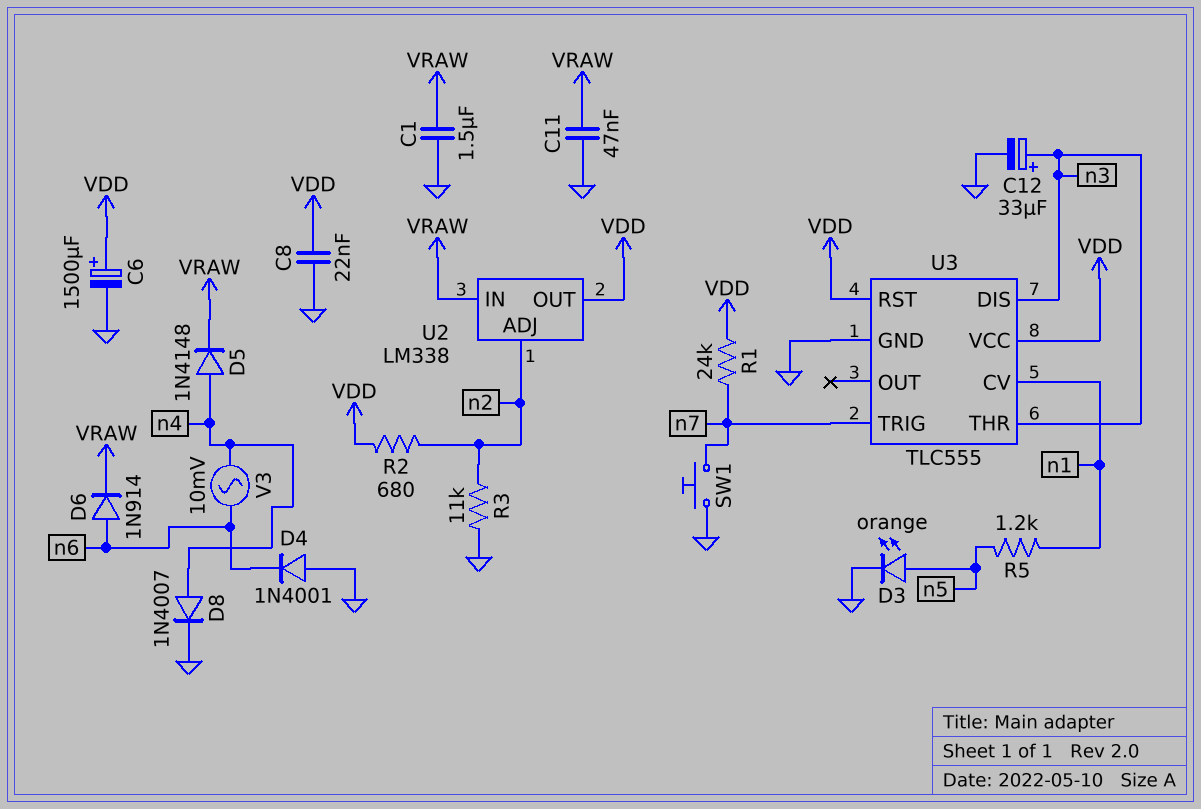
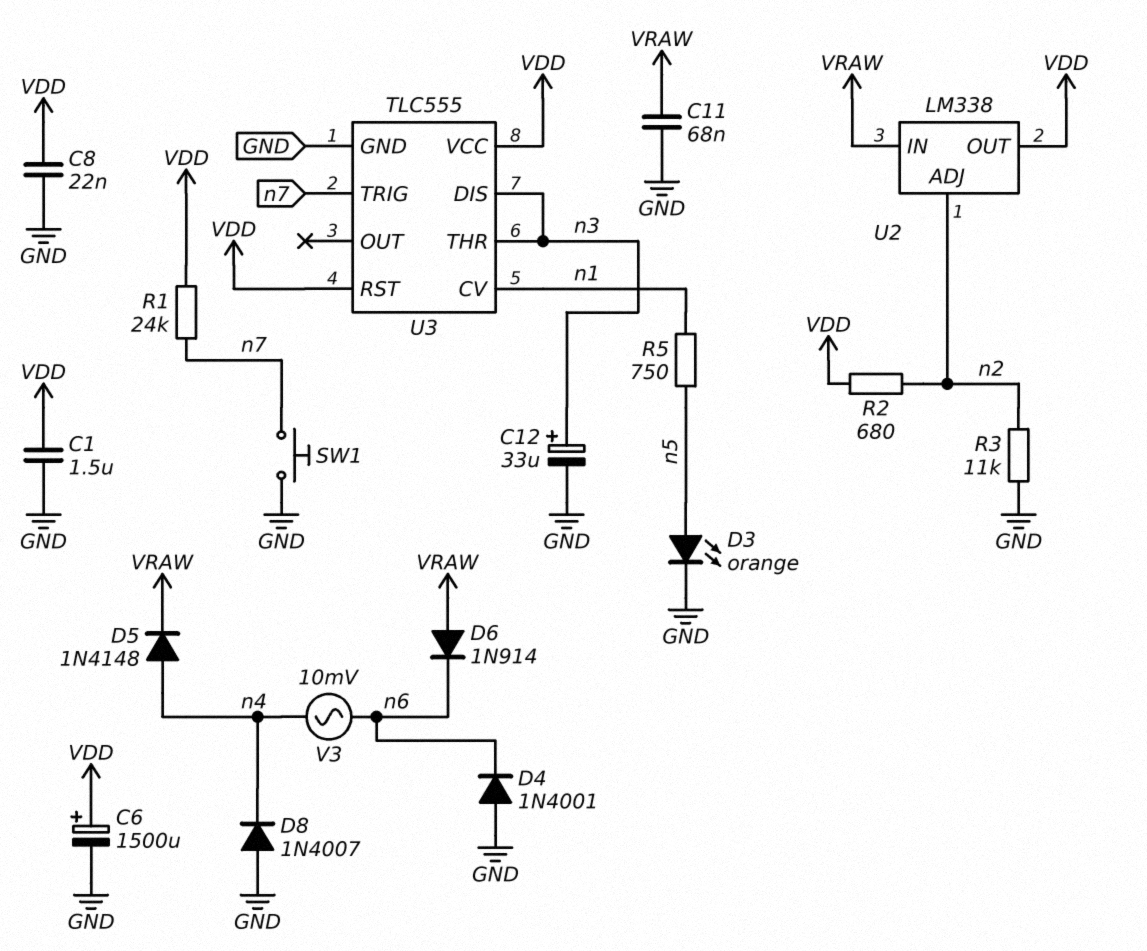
C1: 1.5uF (GND, VRAW) -> 1.5uF (GND, VDD)
C11: 47nF (GND, VRAW) -> 68nF (GND, VRAW)
D6: diode 1N914 (A n6, K VRAW) -> diode 1N914 (A VRAW, K n6)
D8: diode 1N4007 (A n4, K GND) -> diode 1N4007 (A GND, K n4)
R5: 1.2k (n1, n5) -> 750 (n1, n5)

